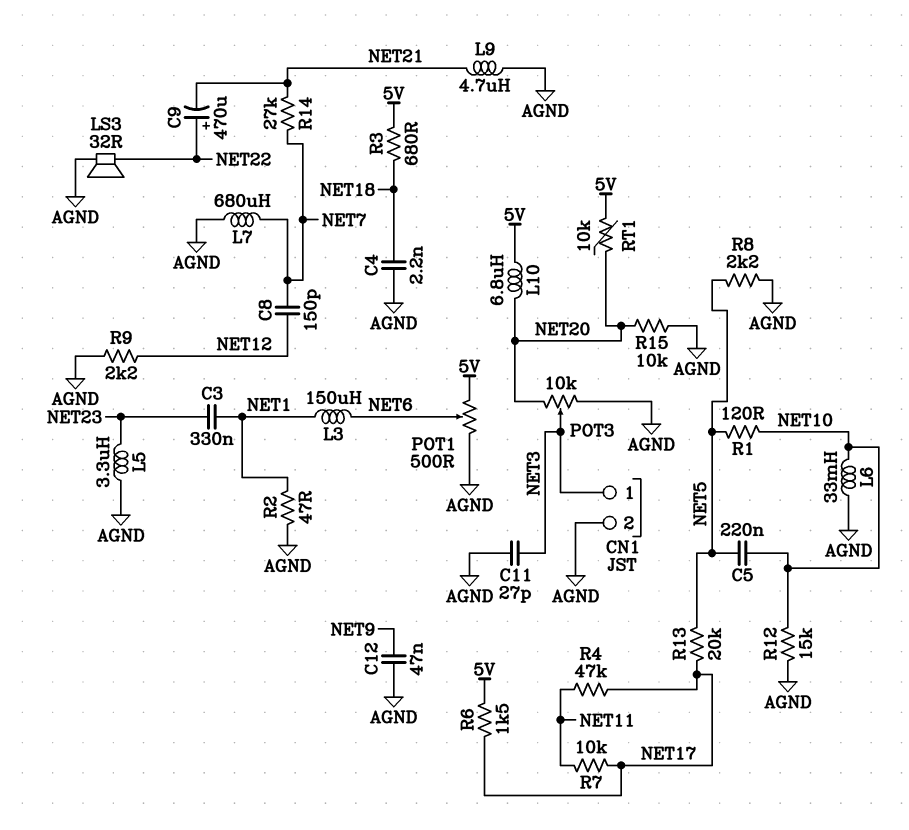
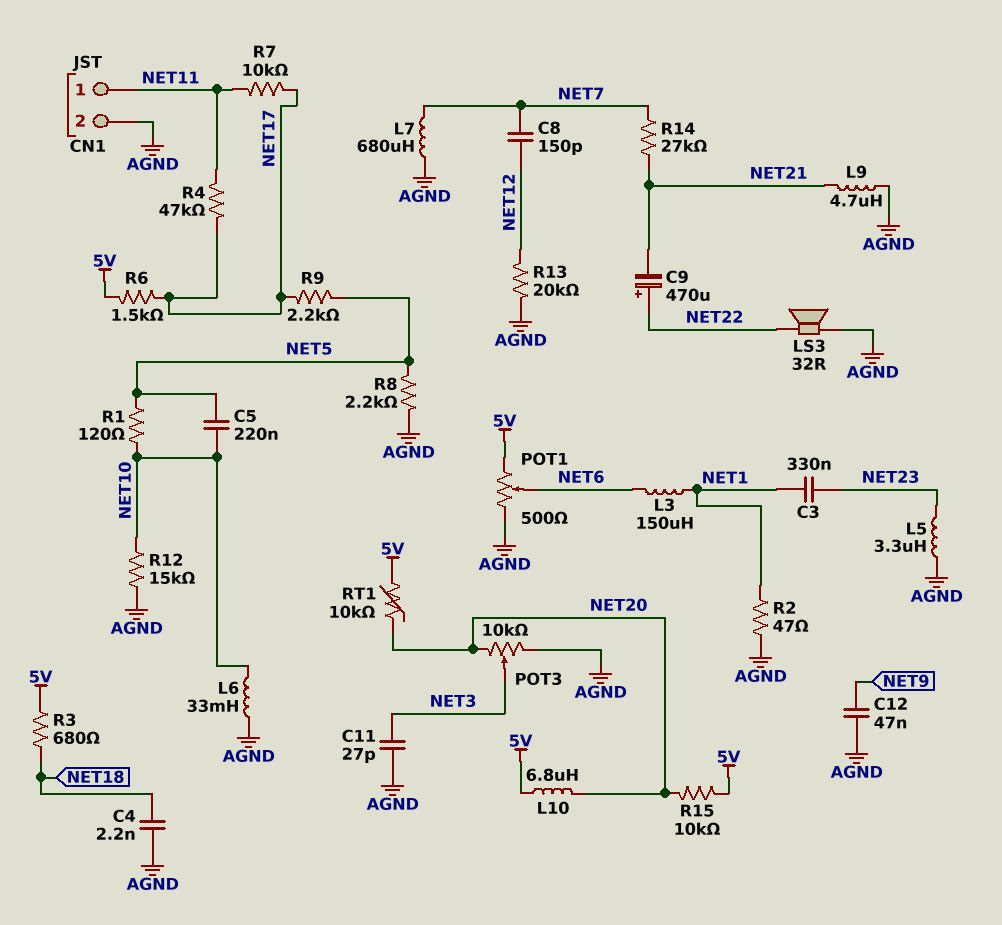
CN1 pin 1: NET3 -> NET11
R9: 2.2k (AGND, NET12) -> 2.2k (NET5, NET17)
R13: 20k (NET5, NET17) -> 20k (AGND, NET12)
R15: 10k (AGND, NET20) -> 10k (5V, NET20)

